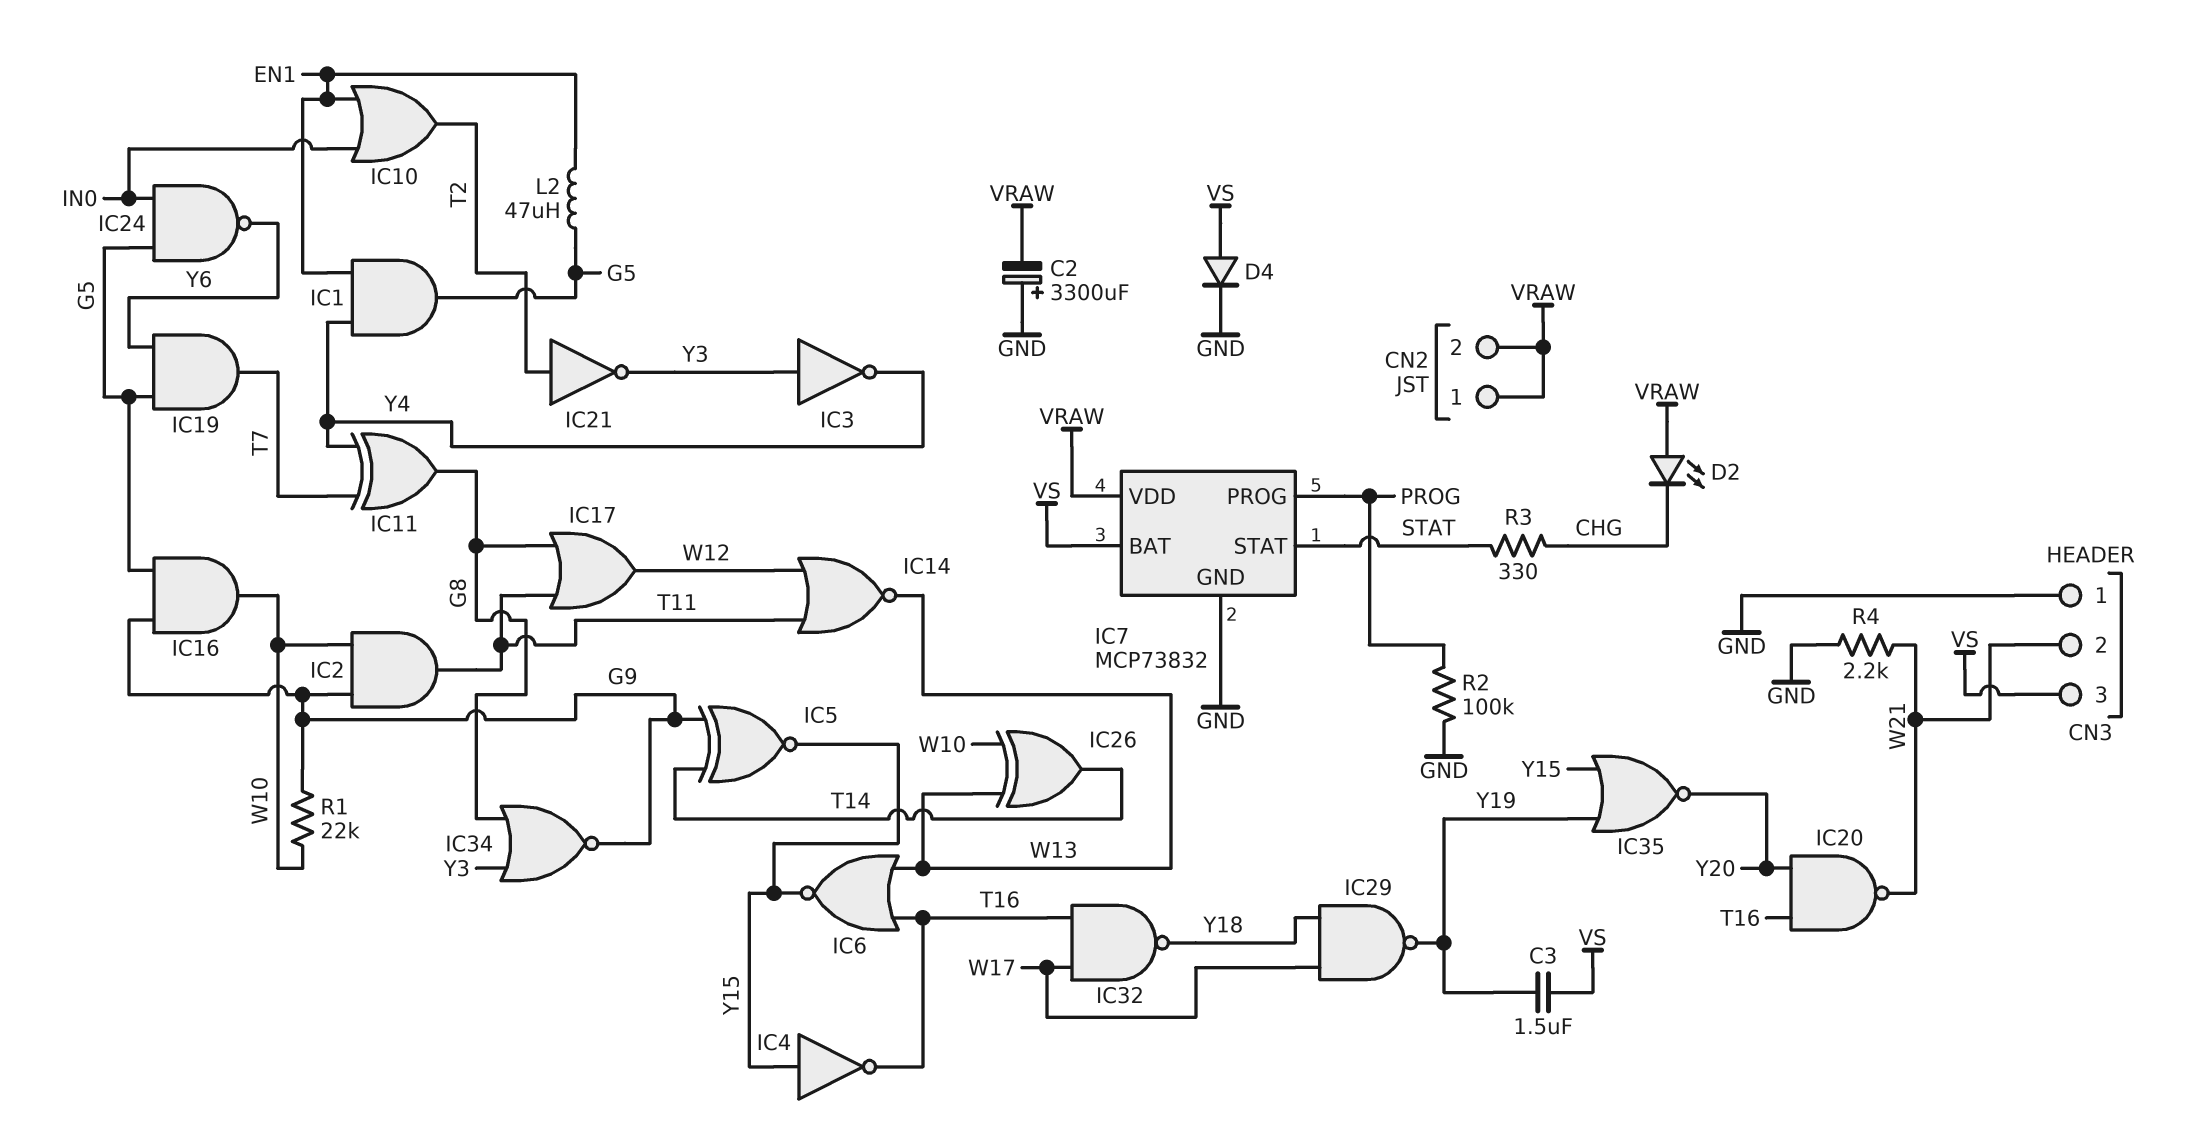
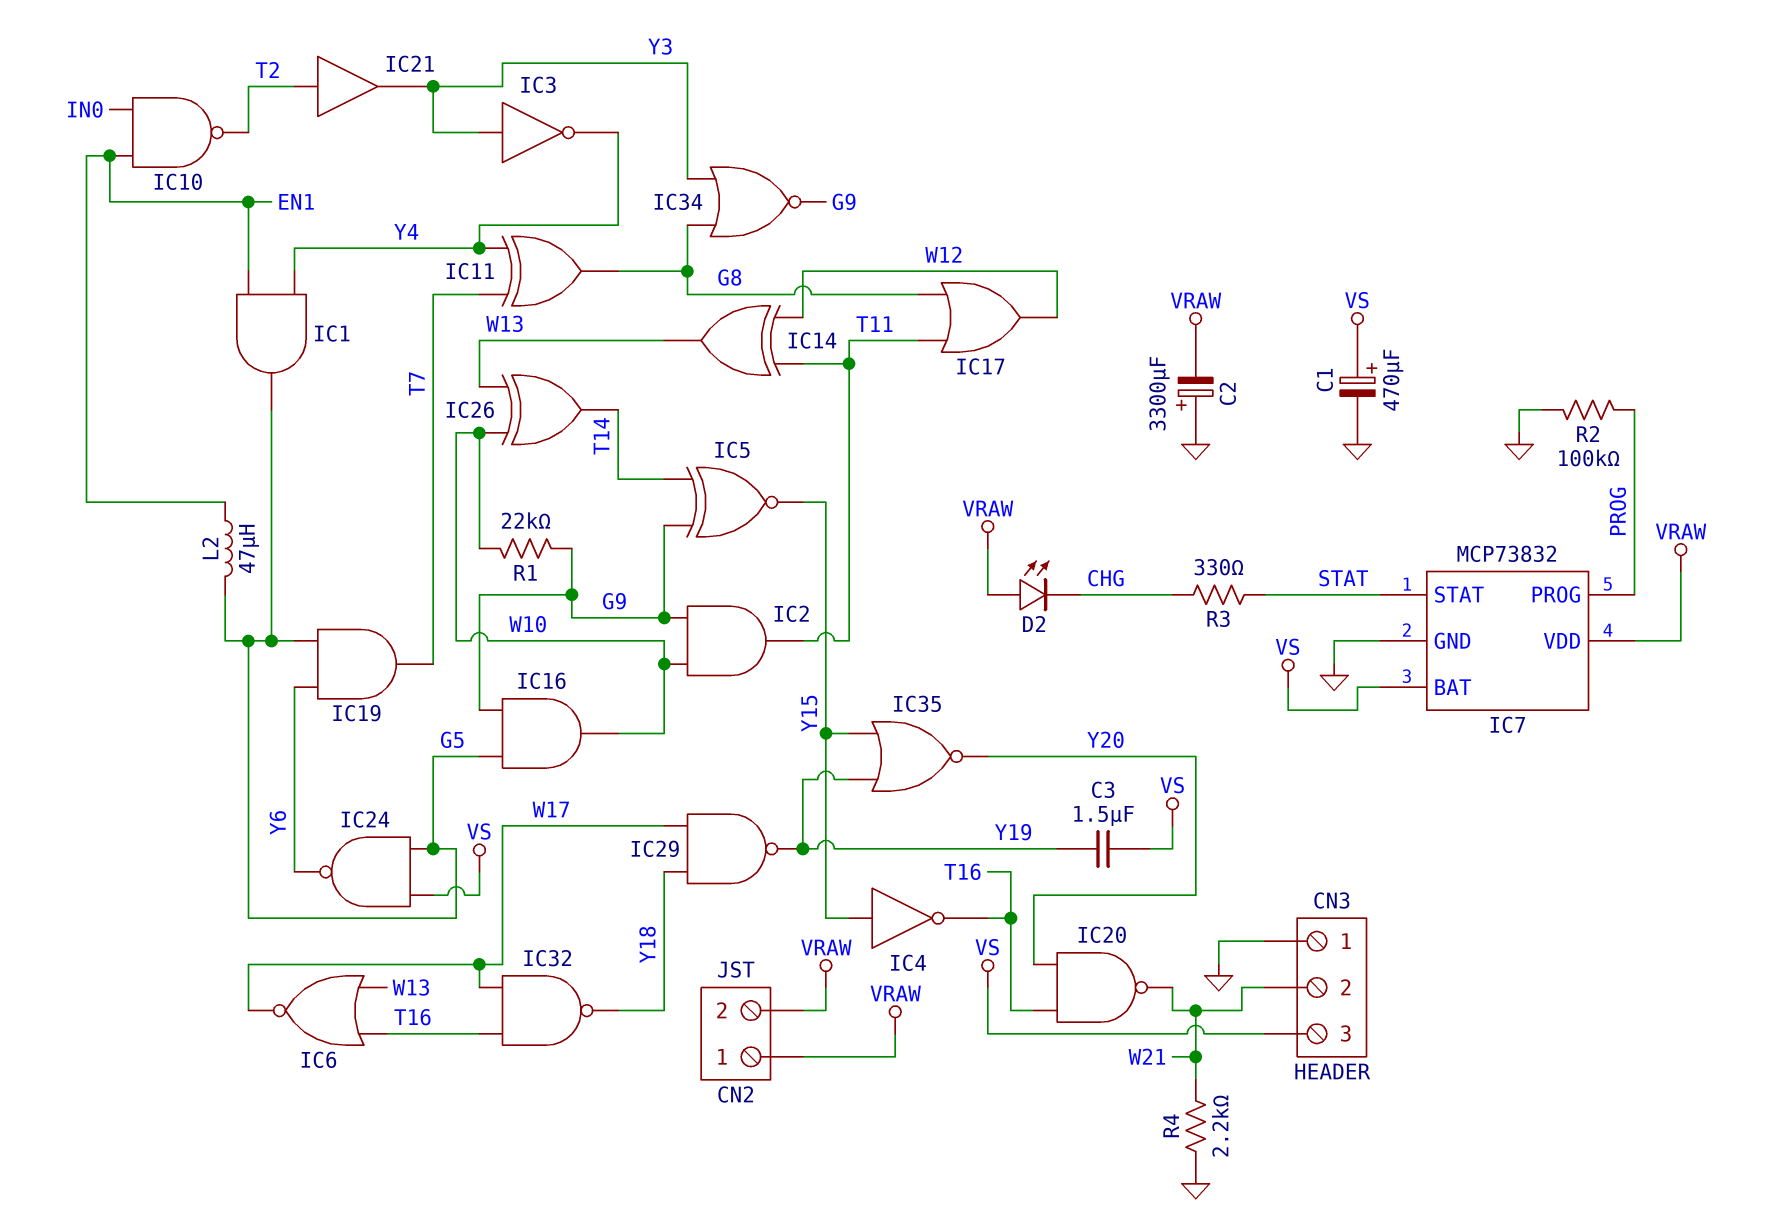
C1: none -> 470uF (plus VS, minus GND)
D4: diode (A VS, K GND) -> none
IC6: NOR (in T16, in W13, out Y15) -> NOR (in T16, in W13, out W17)
IC10: OR (in EN1, in IN0, out T2) -> NAND (in EN1, in IN0, out T2)
IC14: NOR (in T11, in W12, out W13) -> XOR (in T11, in W12, out W13)
IC21: NOT (in T2, out Y3) -> buffer (in T2, out Y3)
IC24: NAND (in G5, in IN0, out Y6) -> NAND (in G5, in VS, out Y6)

